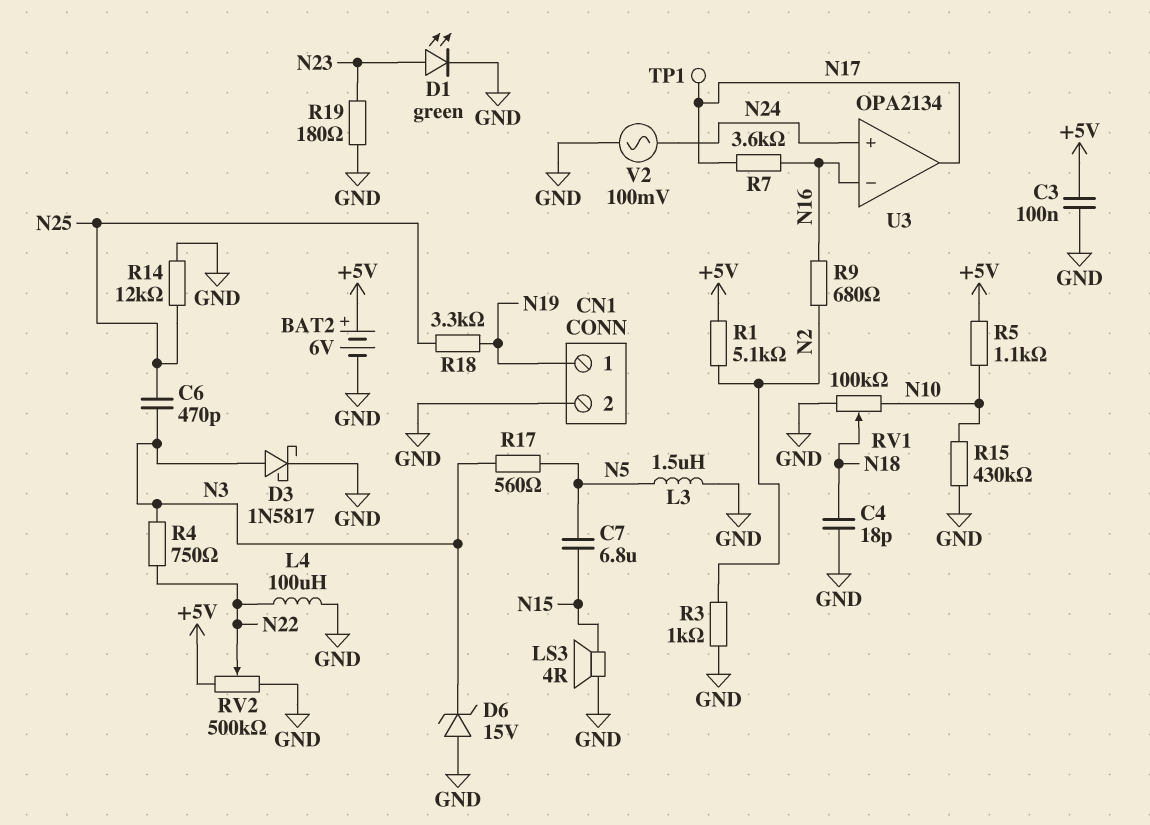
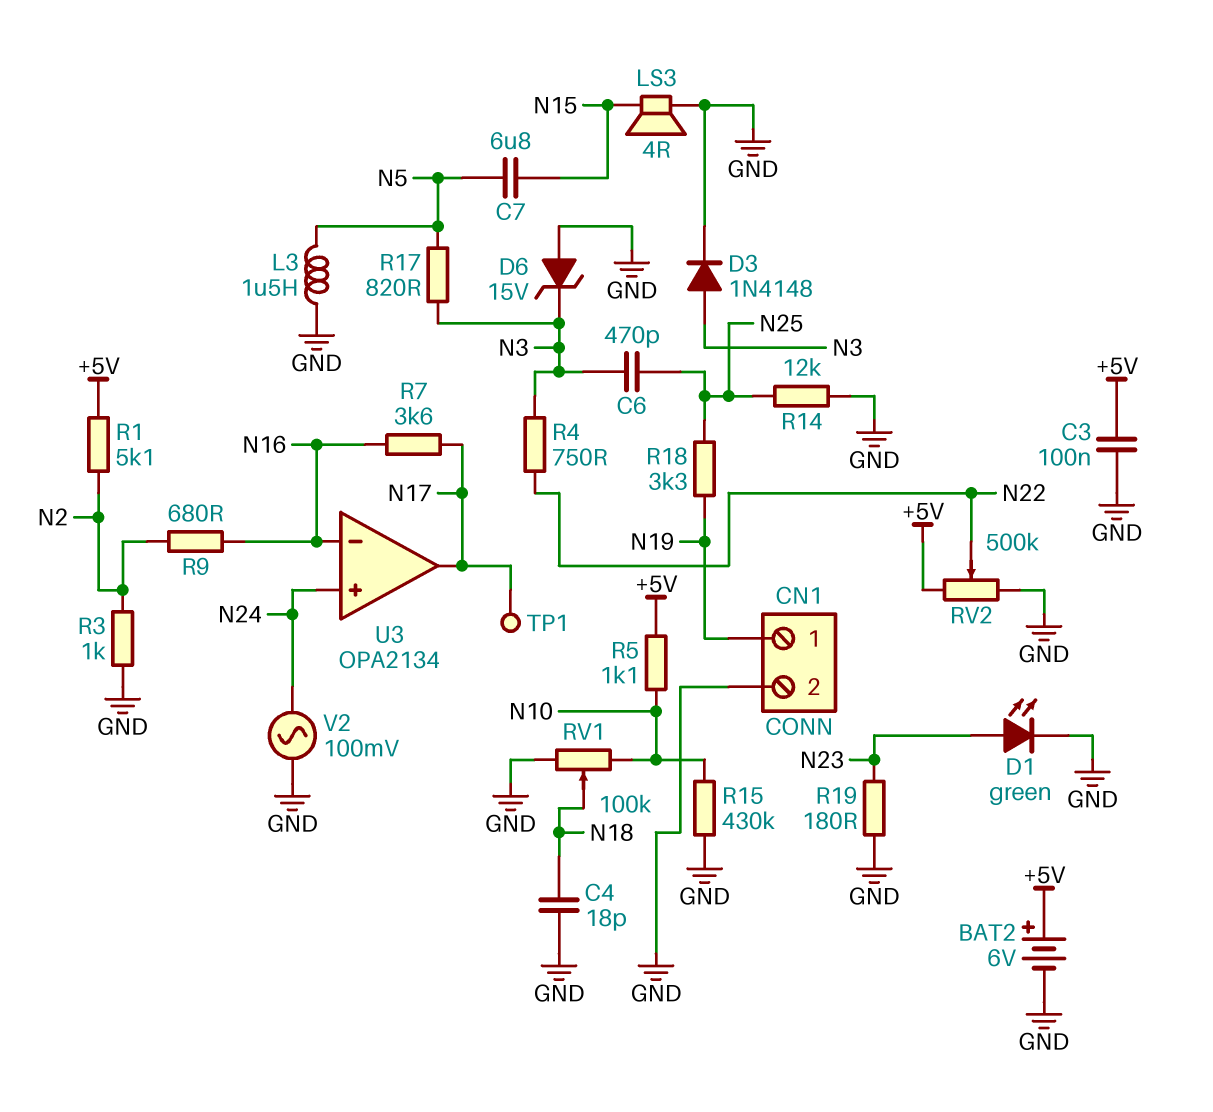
D3: schottky 1N5817 (A N3, K GND) -> diode 1N4148 (A N3, K GND)
L4: 100uH (GND, N22) -> none
R17: 560 (N3, N5) -> 820 (N3, N5)

